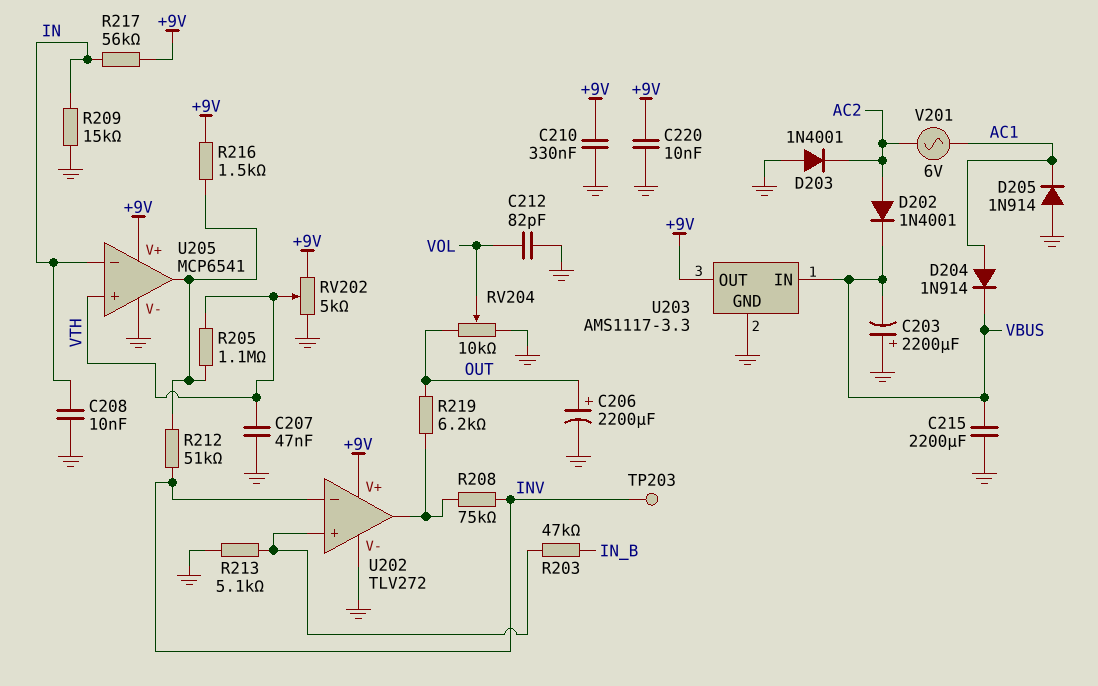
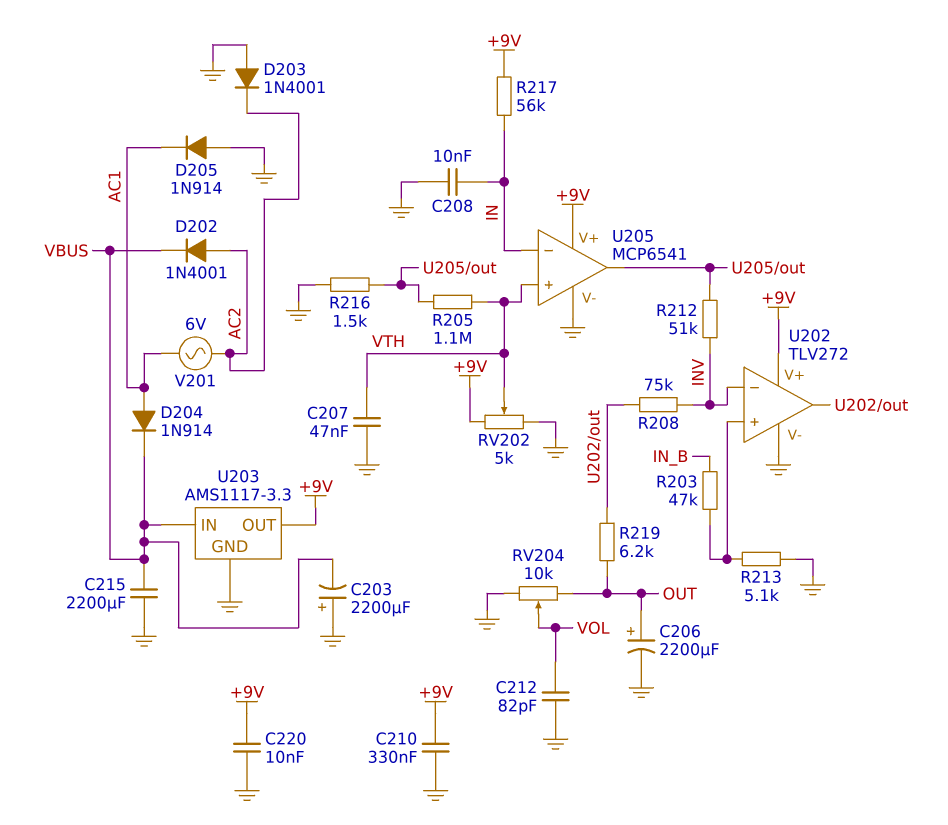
R209: 15k (GND, IN) -> none
R216: 1.5k (+9V, U205/out) -> 1.5k (GND, U205/out)
TP203: test point (INV) -> none

